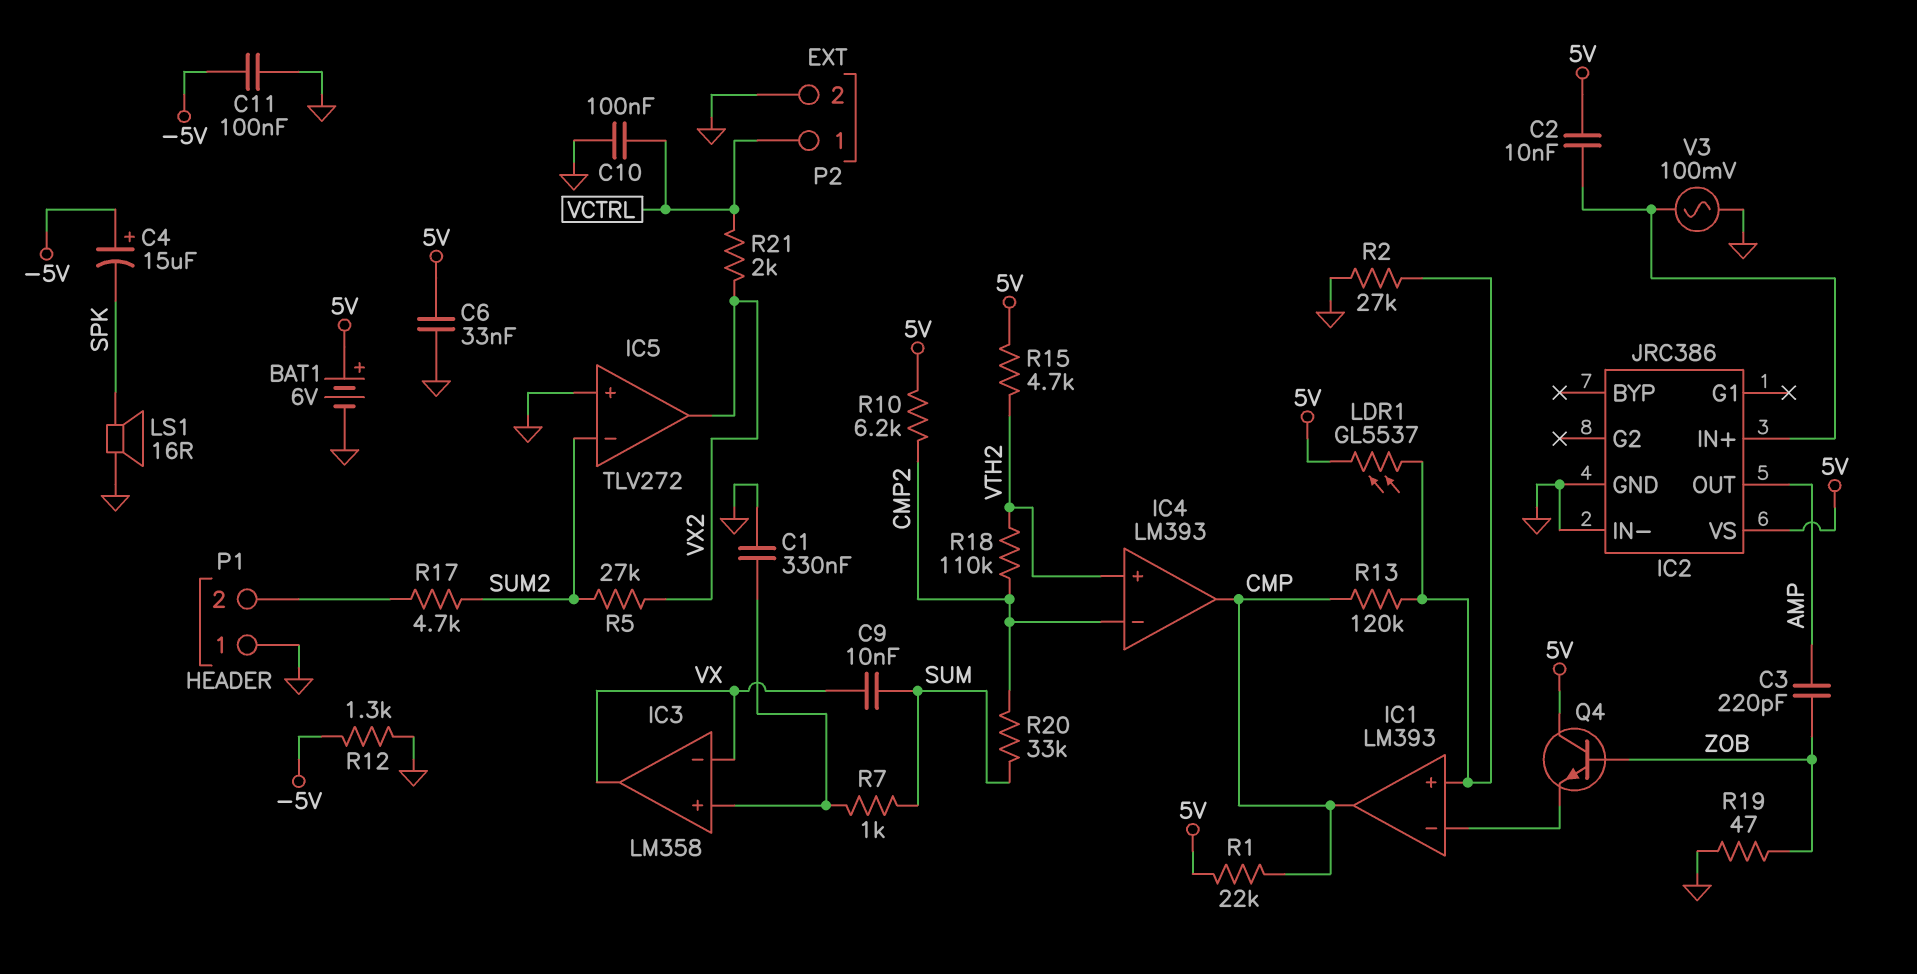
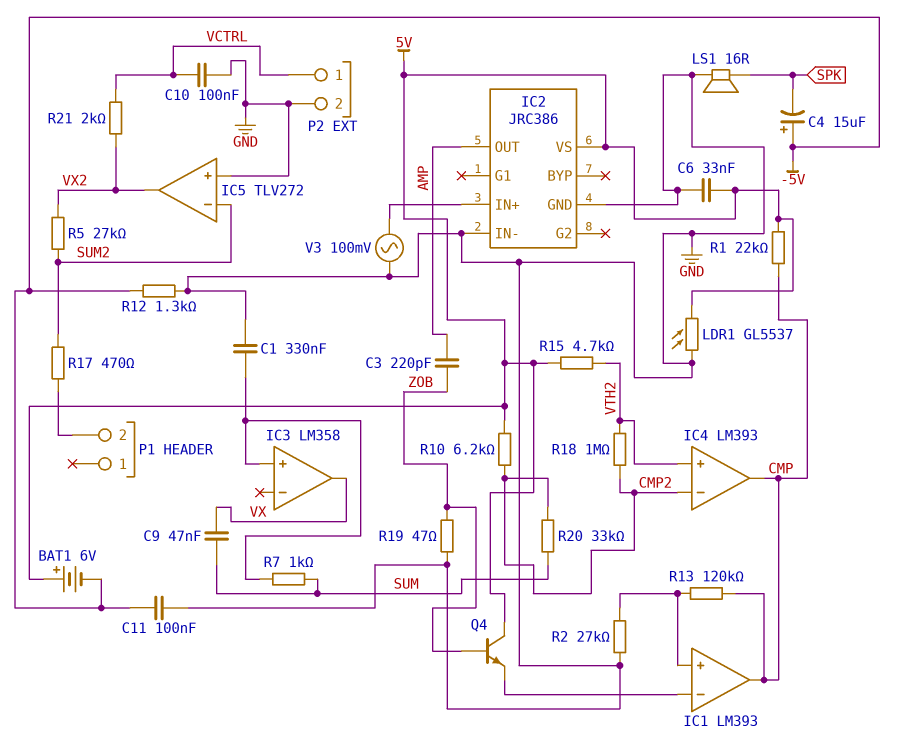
BAT1: 6V (plus 5V, minus GND) -> 6V (plus 5V, minus -5V)
C2: 10nF (5V, IC2/IN+) -> none
C9: 10nF (SUM, VX) -> 47nF (SUM, VX)
IC3 pin in-: VX -> none
LDR1: GL5537 (5V, IC1/in+) -> GL5537 (5V, GND)
P1 pin 1: GND -> none
R17: 4.7k (P1/2, SUM2) -> 470 (P1/2, SUM2)
R18: 110k (CMP2, VTH2) -> 1M (CMP2, VTH2)

